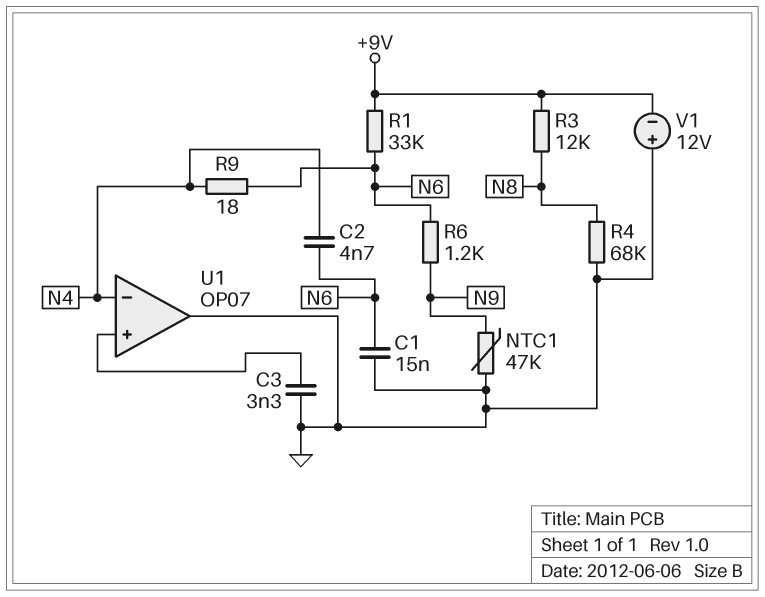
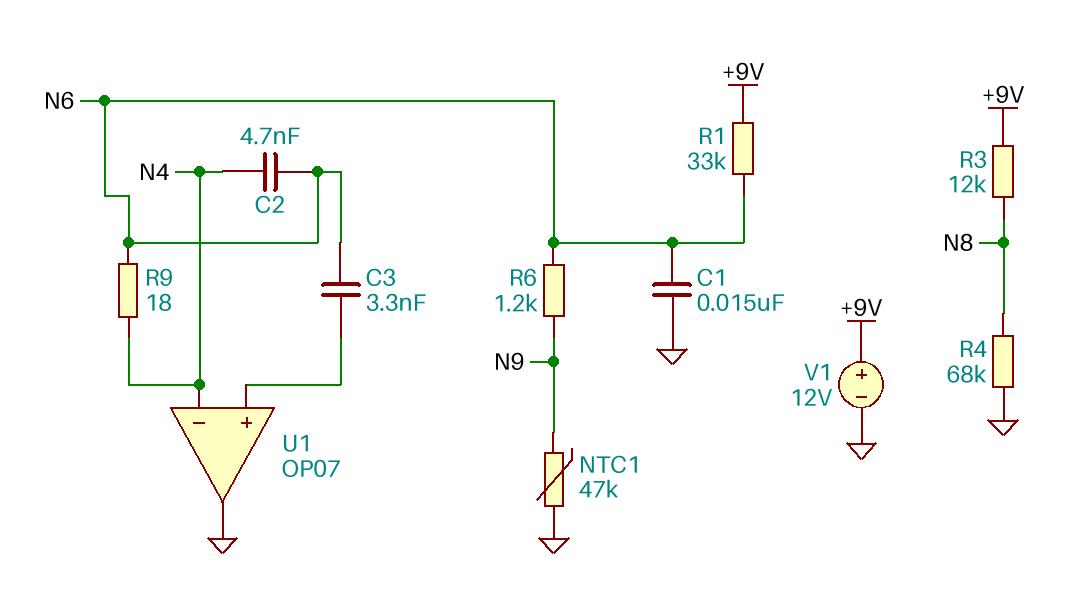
C3: 3.3nF (GND, U1/in+) -> 3.3nF (N6, U1/in+)
V1: 12V (plus GND, minus +9V) -> 12V (plus +9V, minus GND)

